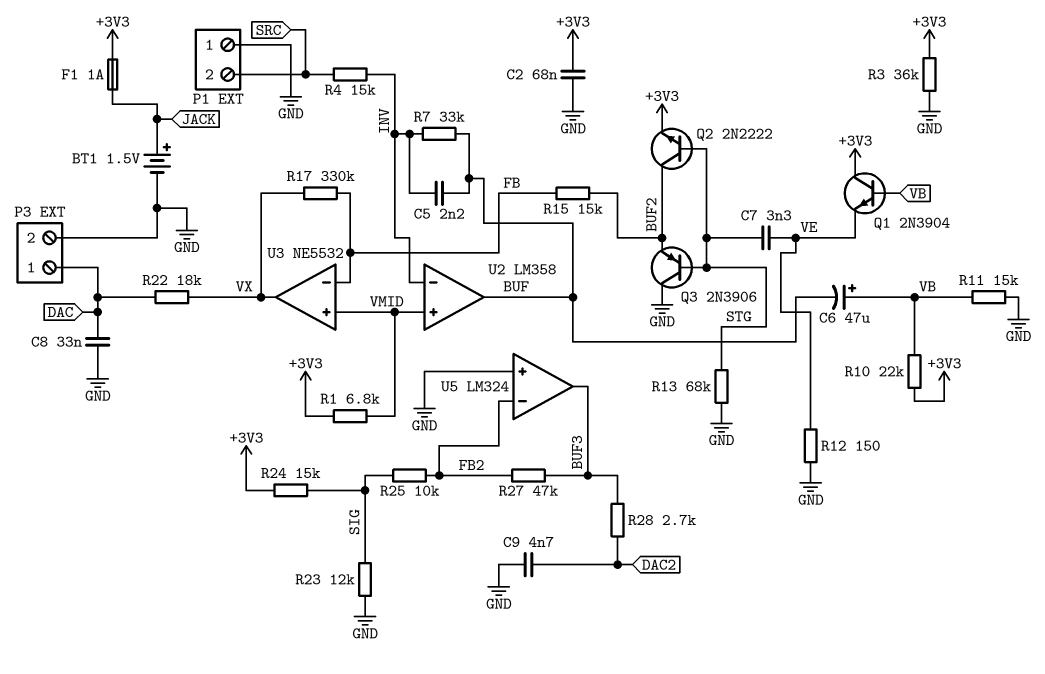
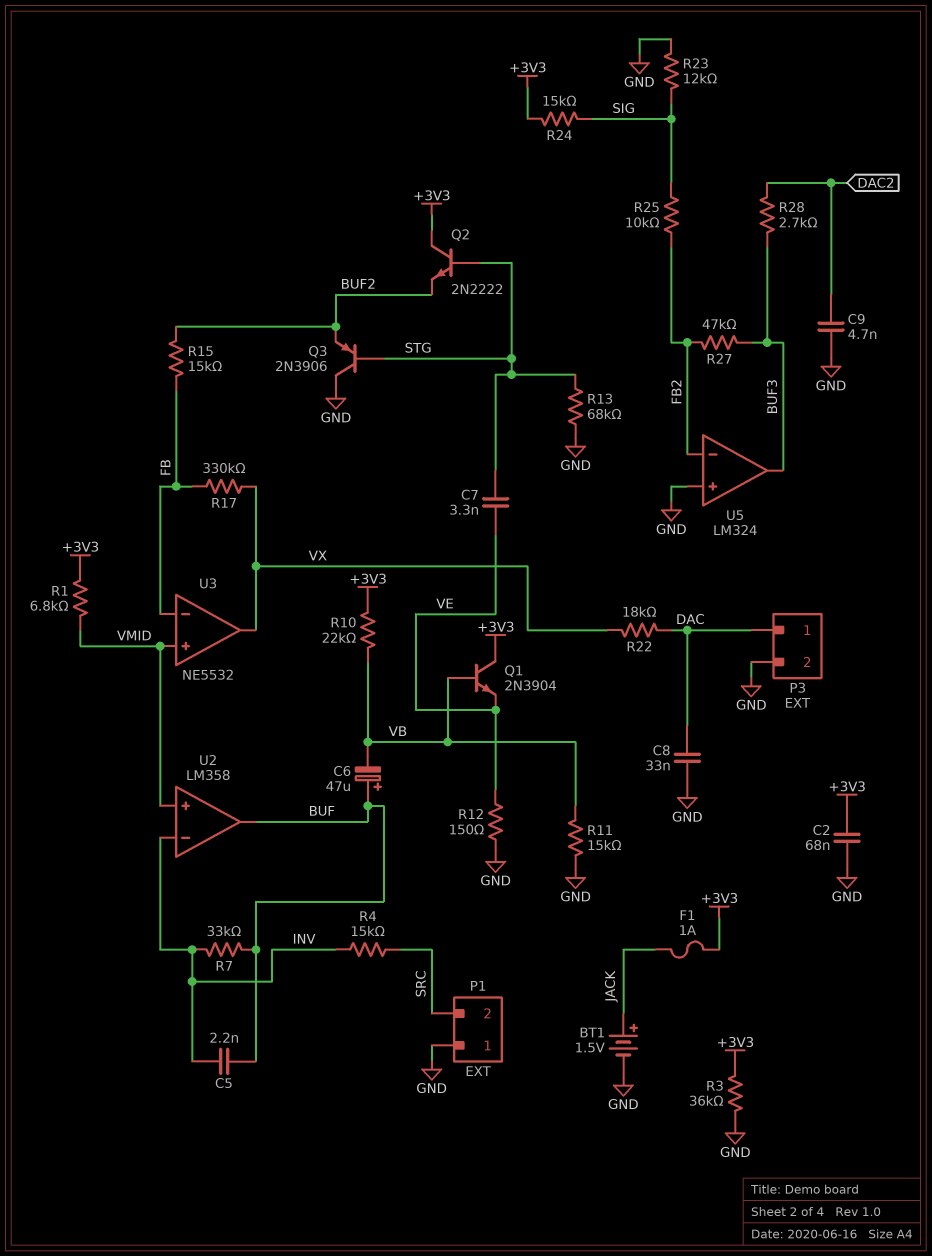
C6: 47uF (plus VB, minus BUF) -> 47uF (plus BUF, minus VB)
Q2: NPN 2N2222 (B STG, C BUF2, E +3V3) -> NPN 2N2222 (B STG, C +3V3, E BUF2)

